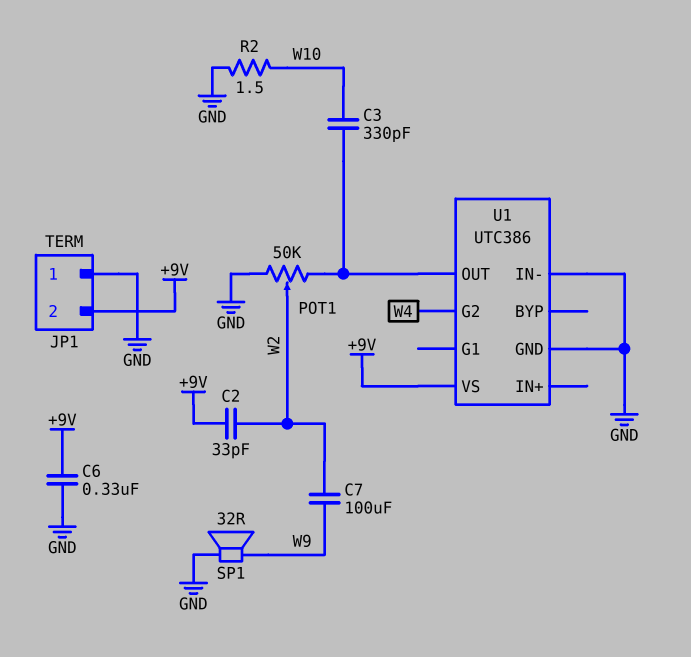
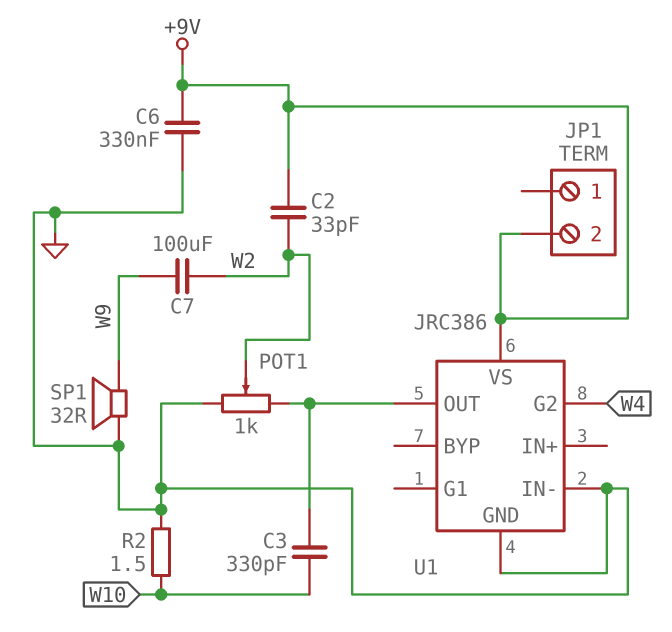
JP1 pin 1: GND -> none
POT1: 50k (GND, U1/OUT, wiper W2) -> 1k (GND, U1/OUT, wiper W2)
U1: UTC386 -> JRC386

